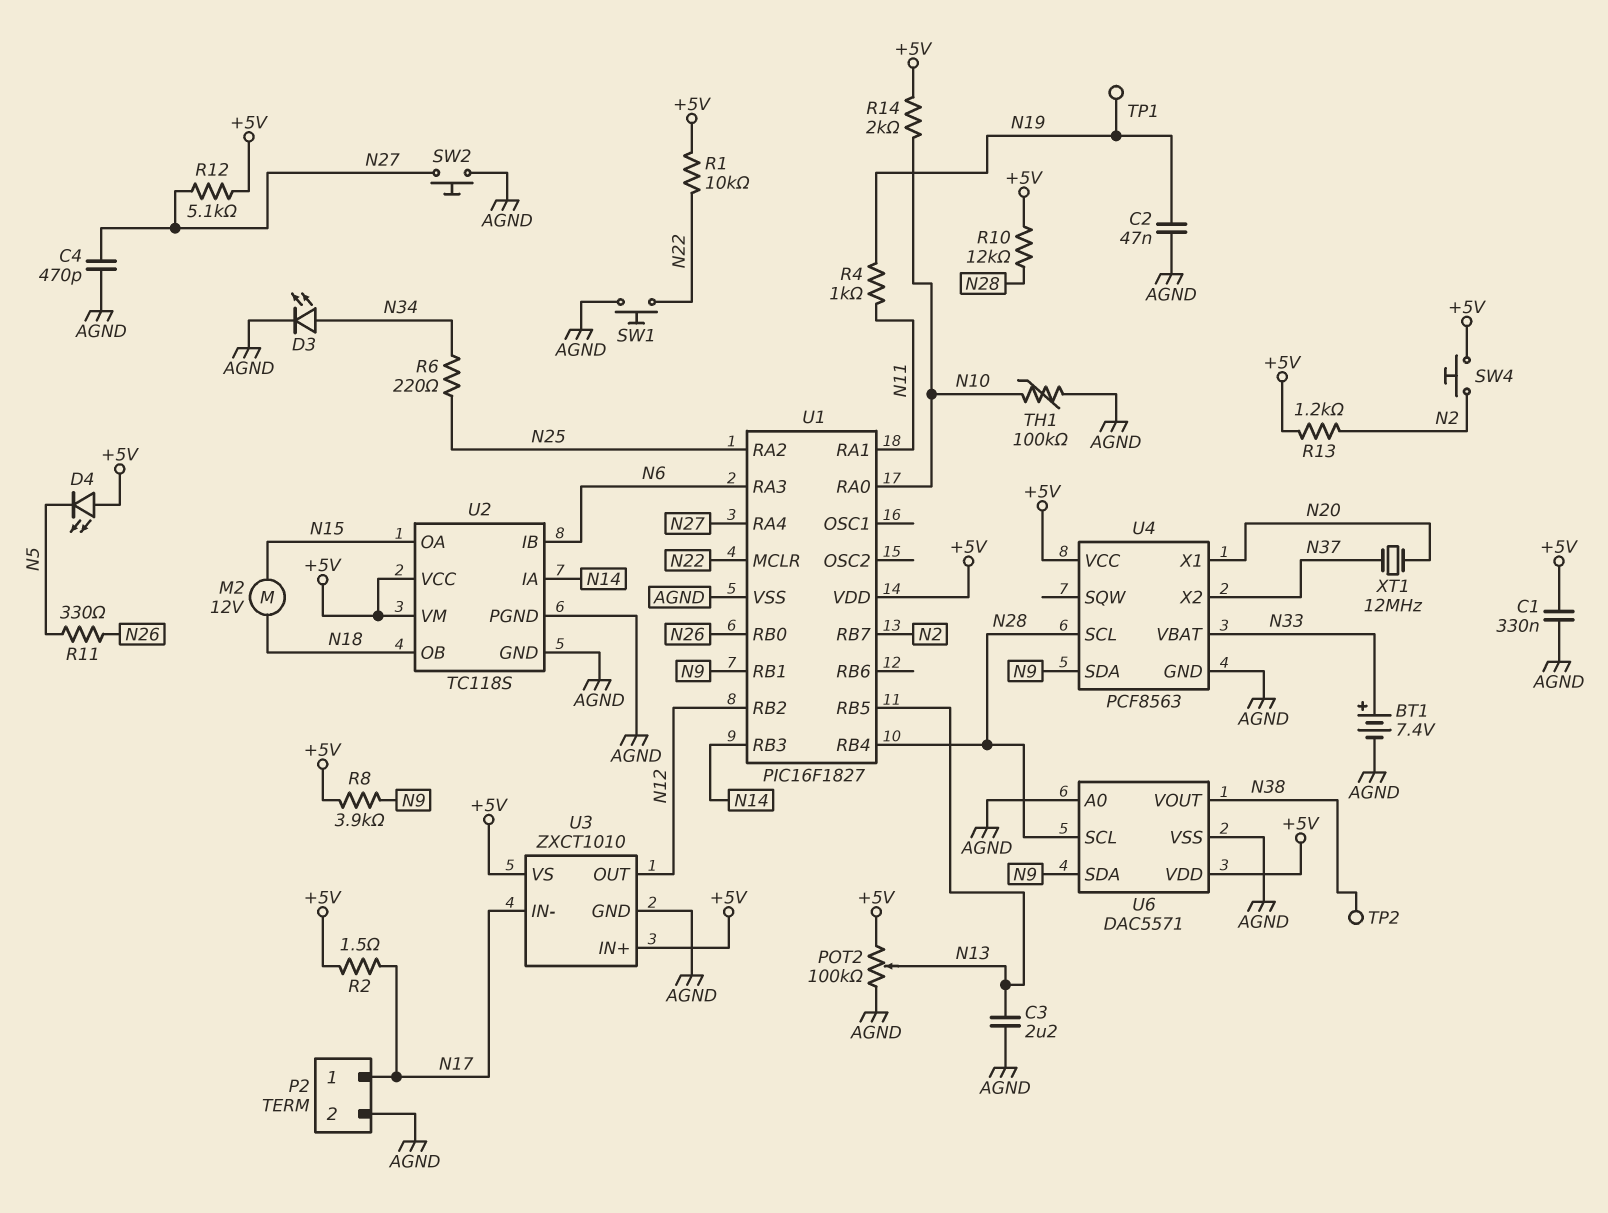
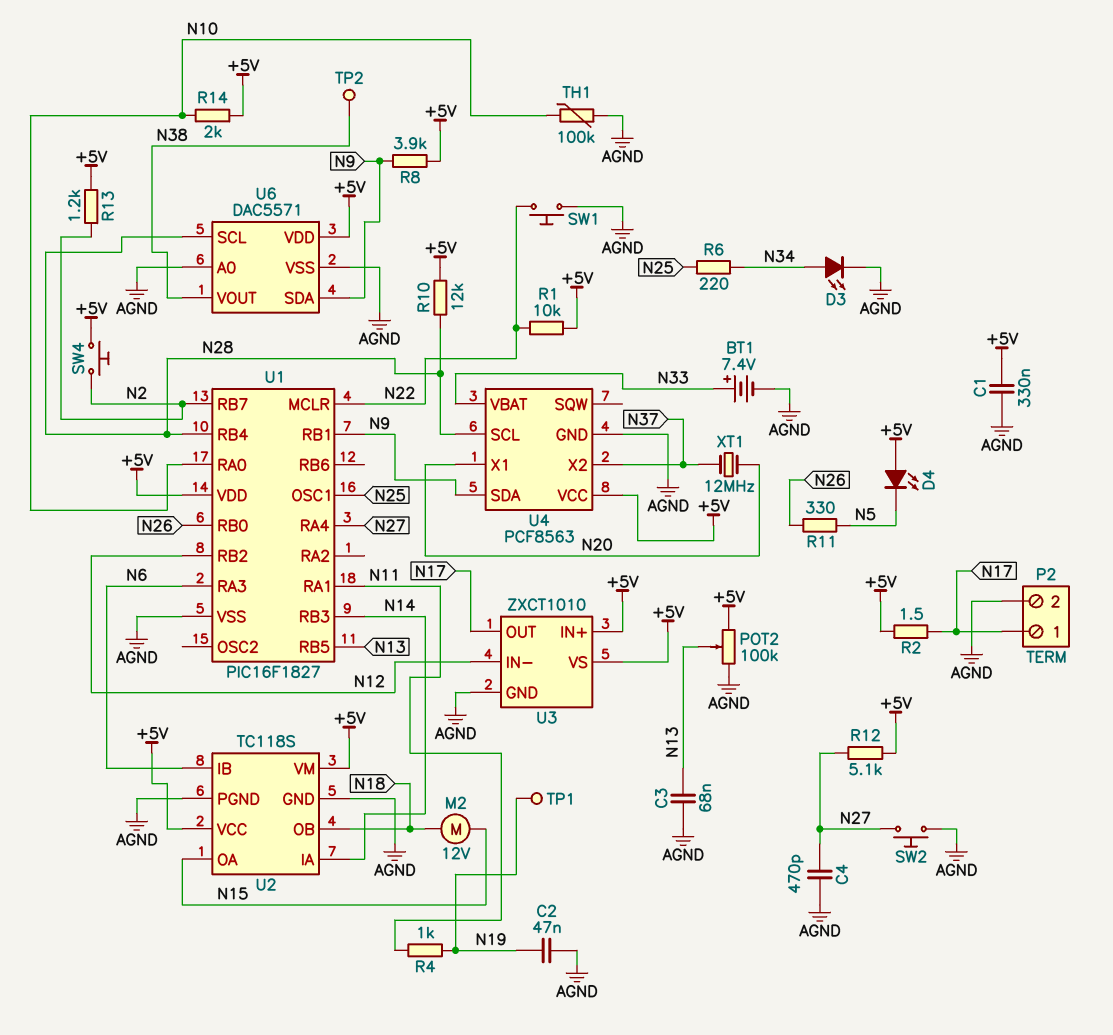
C3: 2.2uF (AGND, N13) -> 68nF (AGND, N13)
U1 pin OSC1: none -> N25
U1 pin RA2: N25 -> none
U3 pin IN-: N17 -> N12
U3 pin OUT: N12 -> N17

